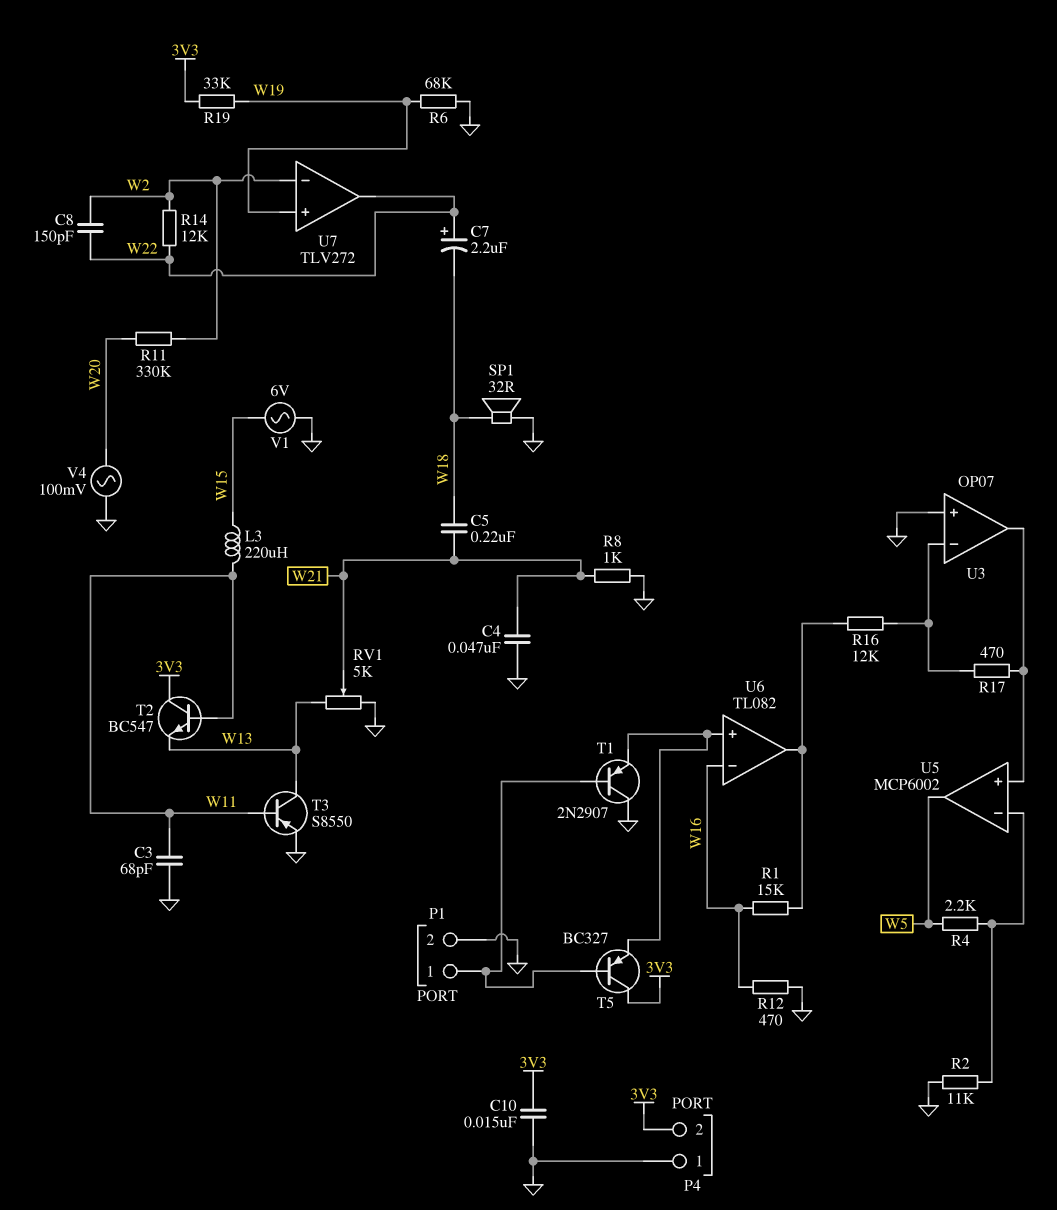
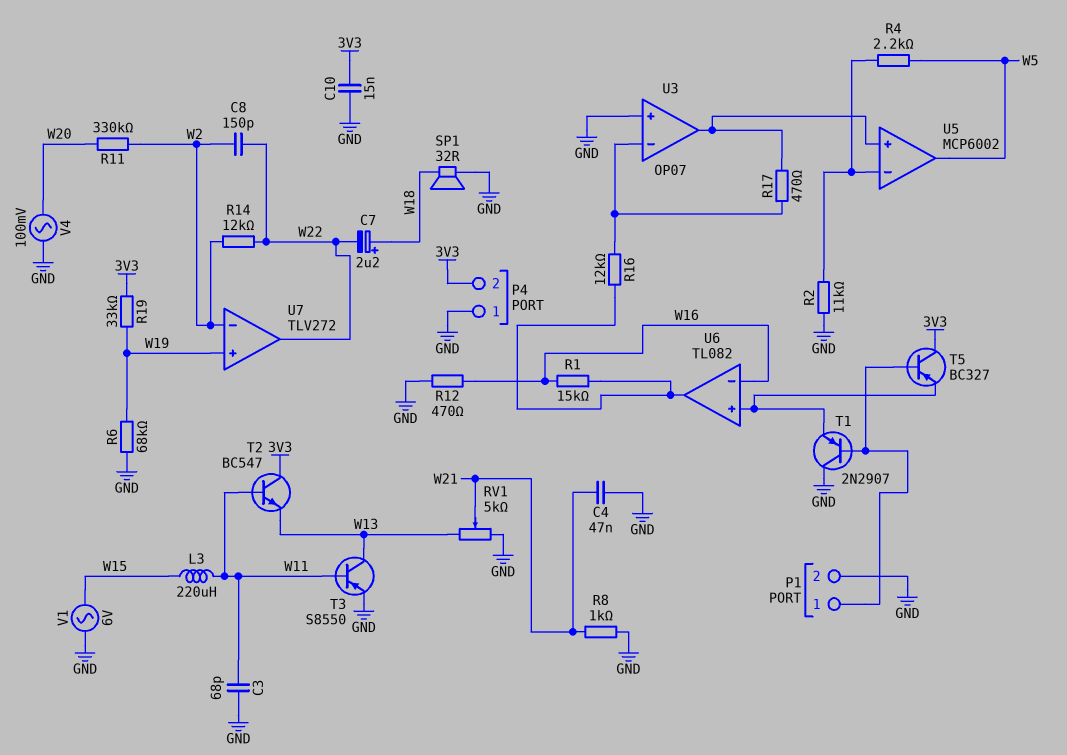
C5: 220nF (W18, W21) -> none
C7: 2.2uF (plus W22, minus W18) -> 2.2uF (plus W18, minus W22)

